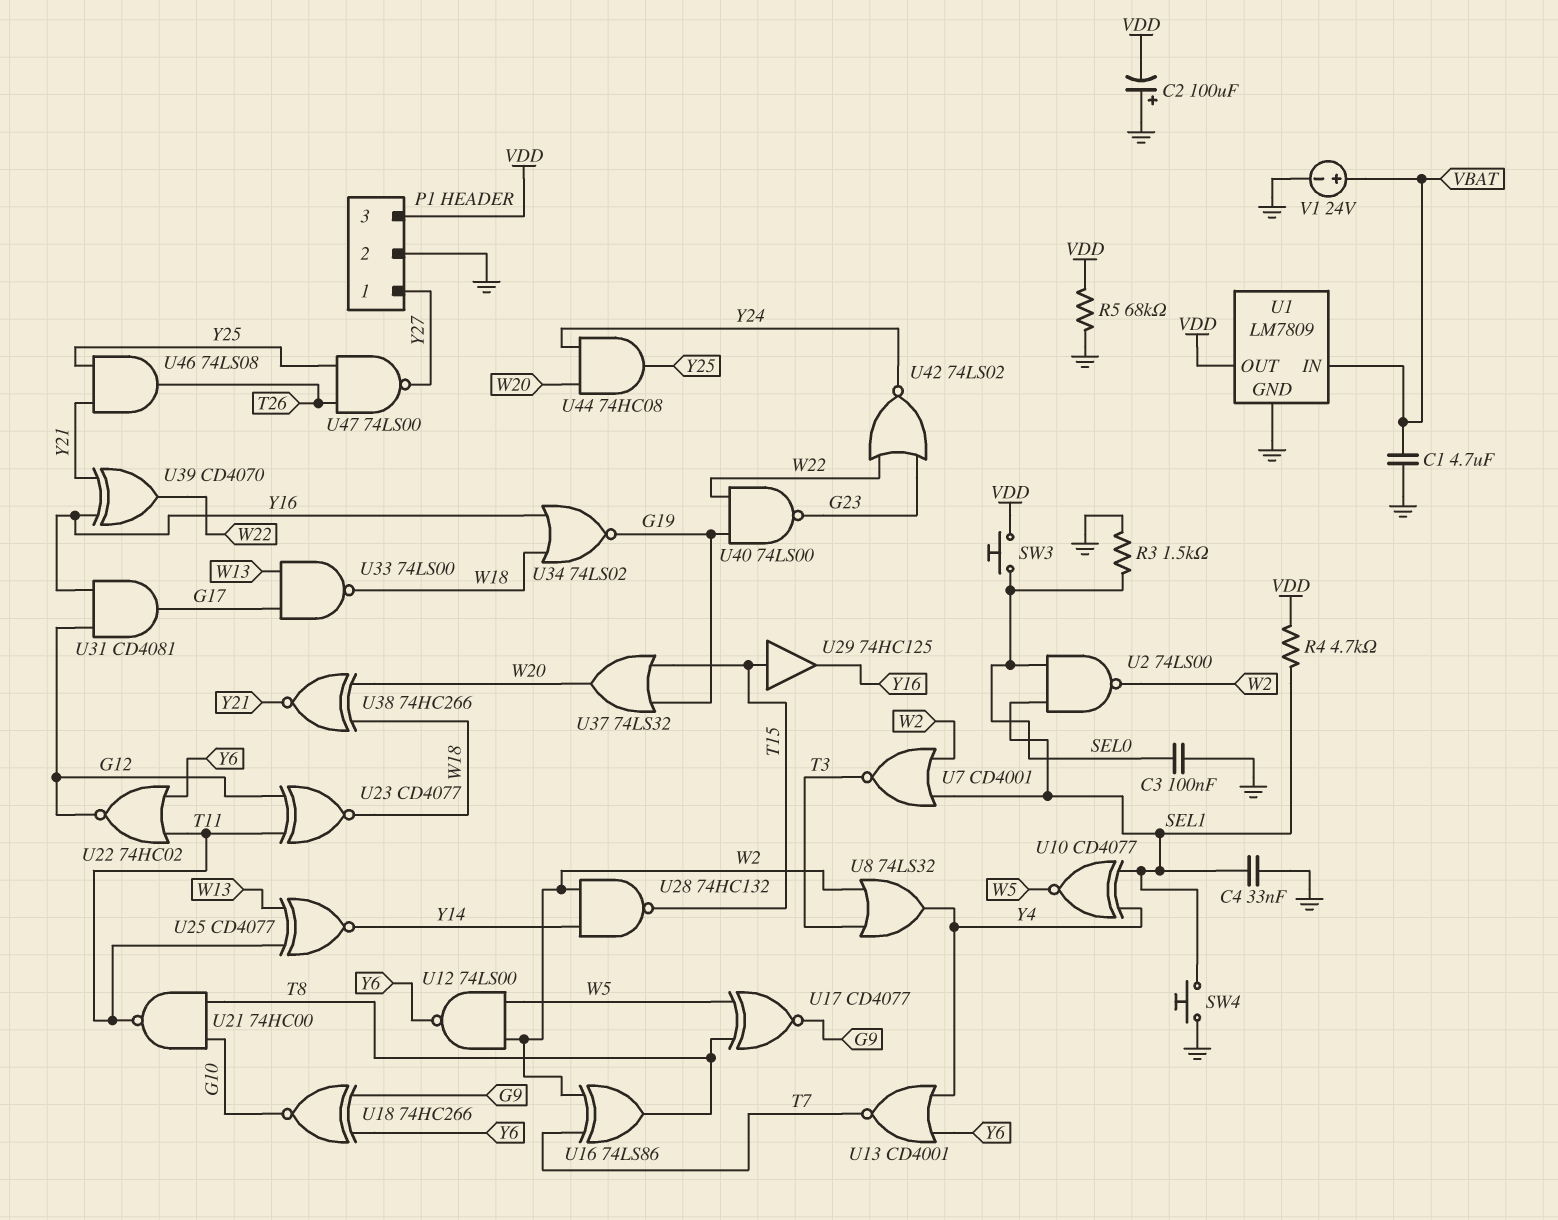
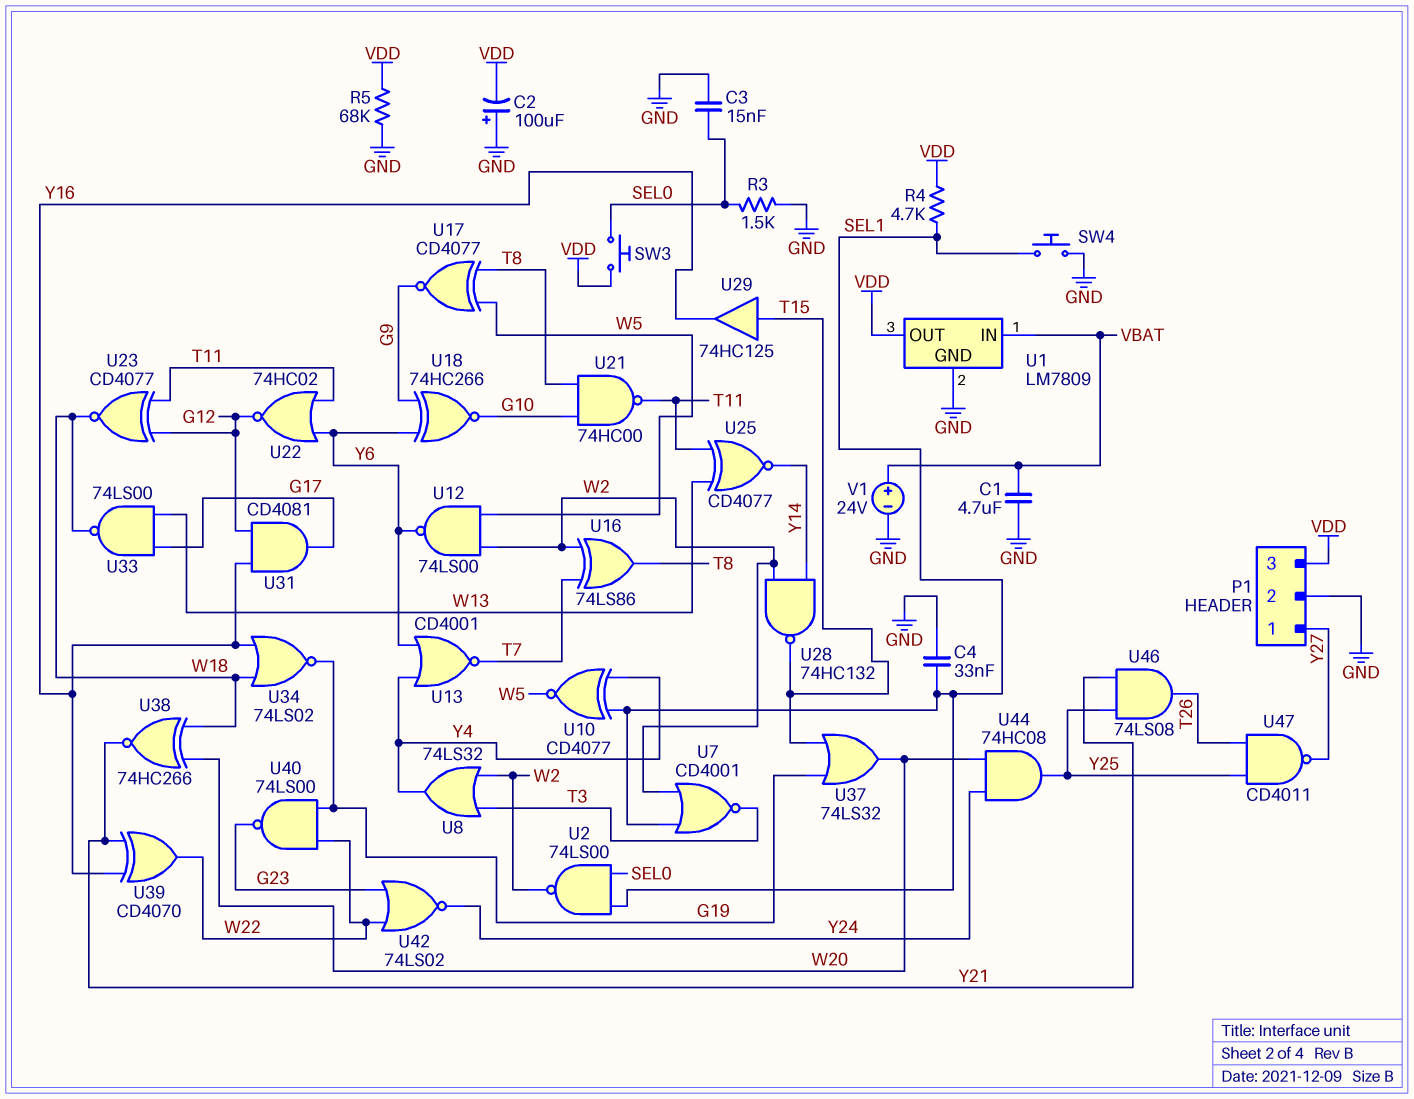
C3: 100nF (GND, SEL0) -> 15nF (GND, SEL0)
U47: NAND 74LS00 (in T26, in Y25, out Y27) -> NAND CD4011 (in T26, in Y25, out Y27)

